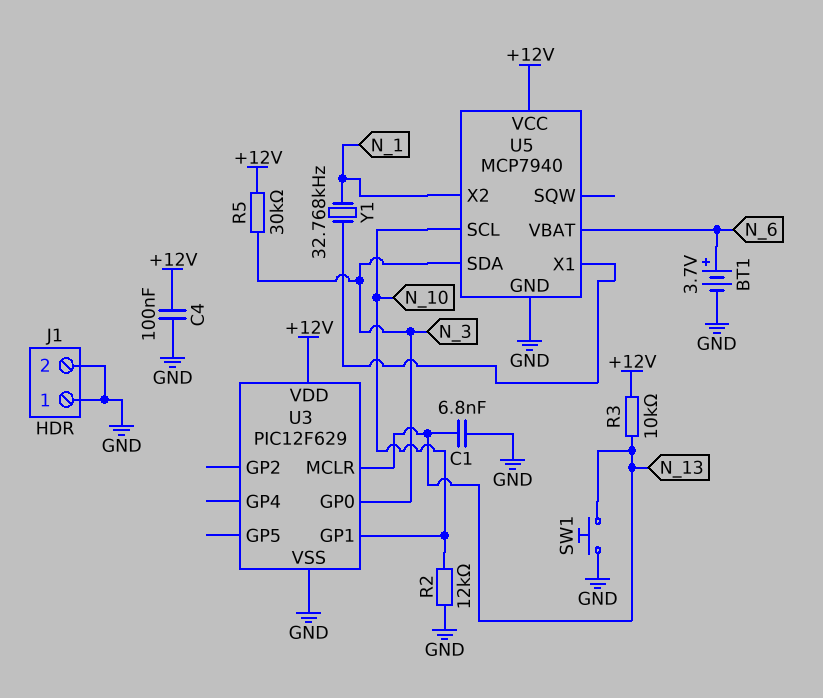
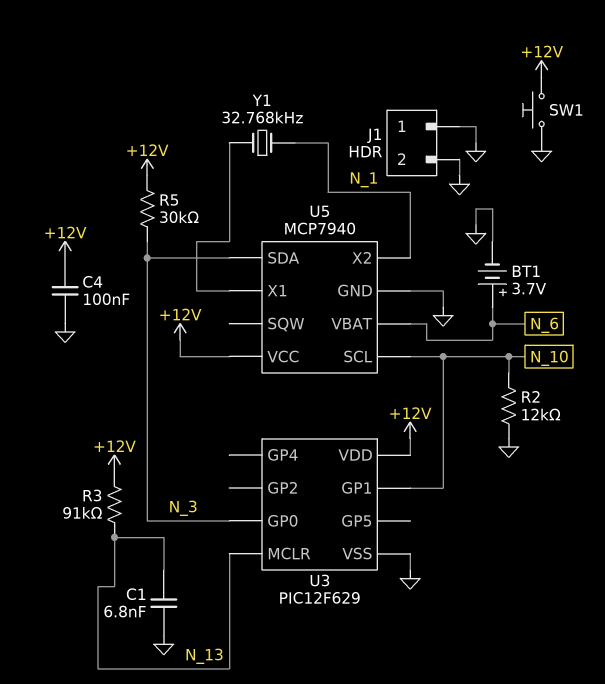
R3: 10k (+12V, N_13) -> 91k (+12V, N_13)
SW1: button (GND, N_13) -> button (+12V, GND)

